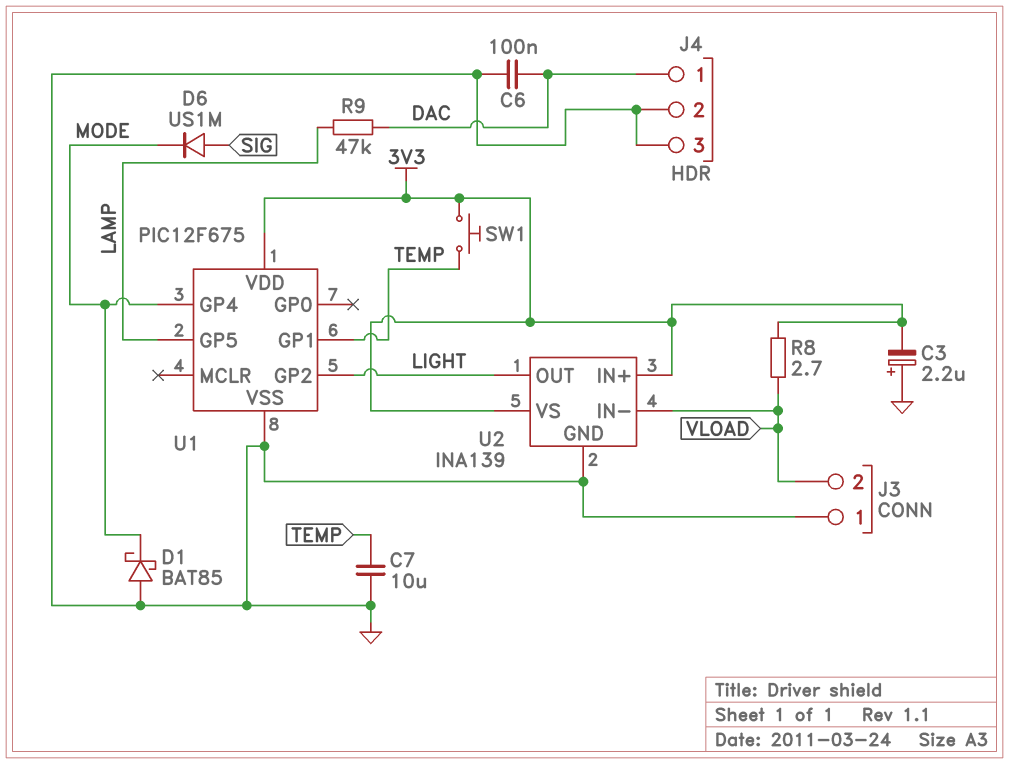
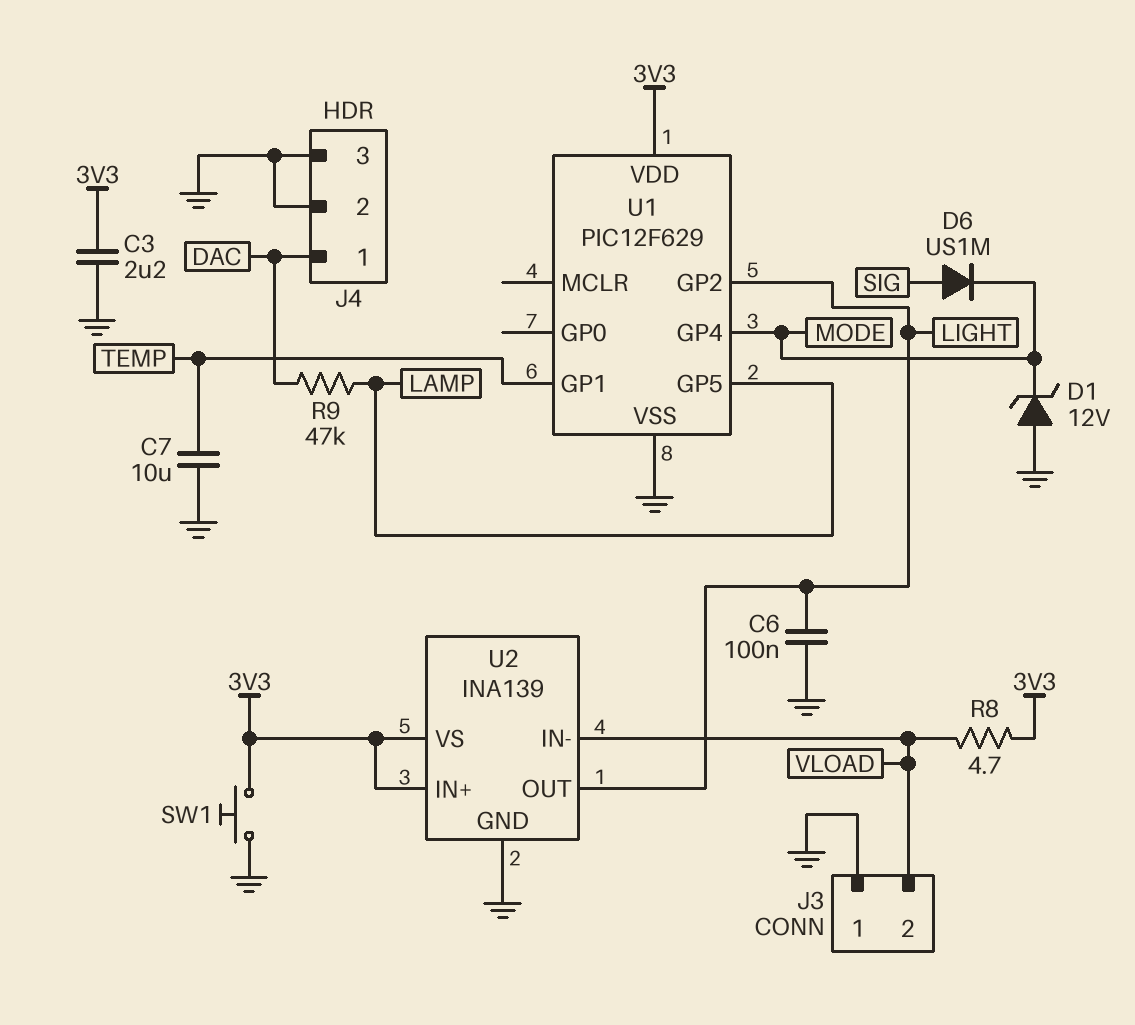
C3: 2.2uF (plus GND, minus 3V3) -> 2.2uF (3V3, GND)
C6: 100nF (DAC, GND) -> 100nF (GND, LIGHT)
D1: schottky BAT85 (A GND, K MODE) -> zener 12V (A GND, K MODE)
R8: 2.7 (3V3, VLOAD) -> 4.7 (3V3, VLOAD)
SW1: button (3V3, TEMP) -> button (3V3, GND)
U1: PIC12F675 -> PIC12F629

